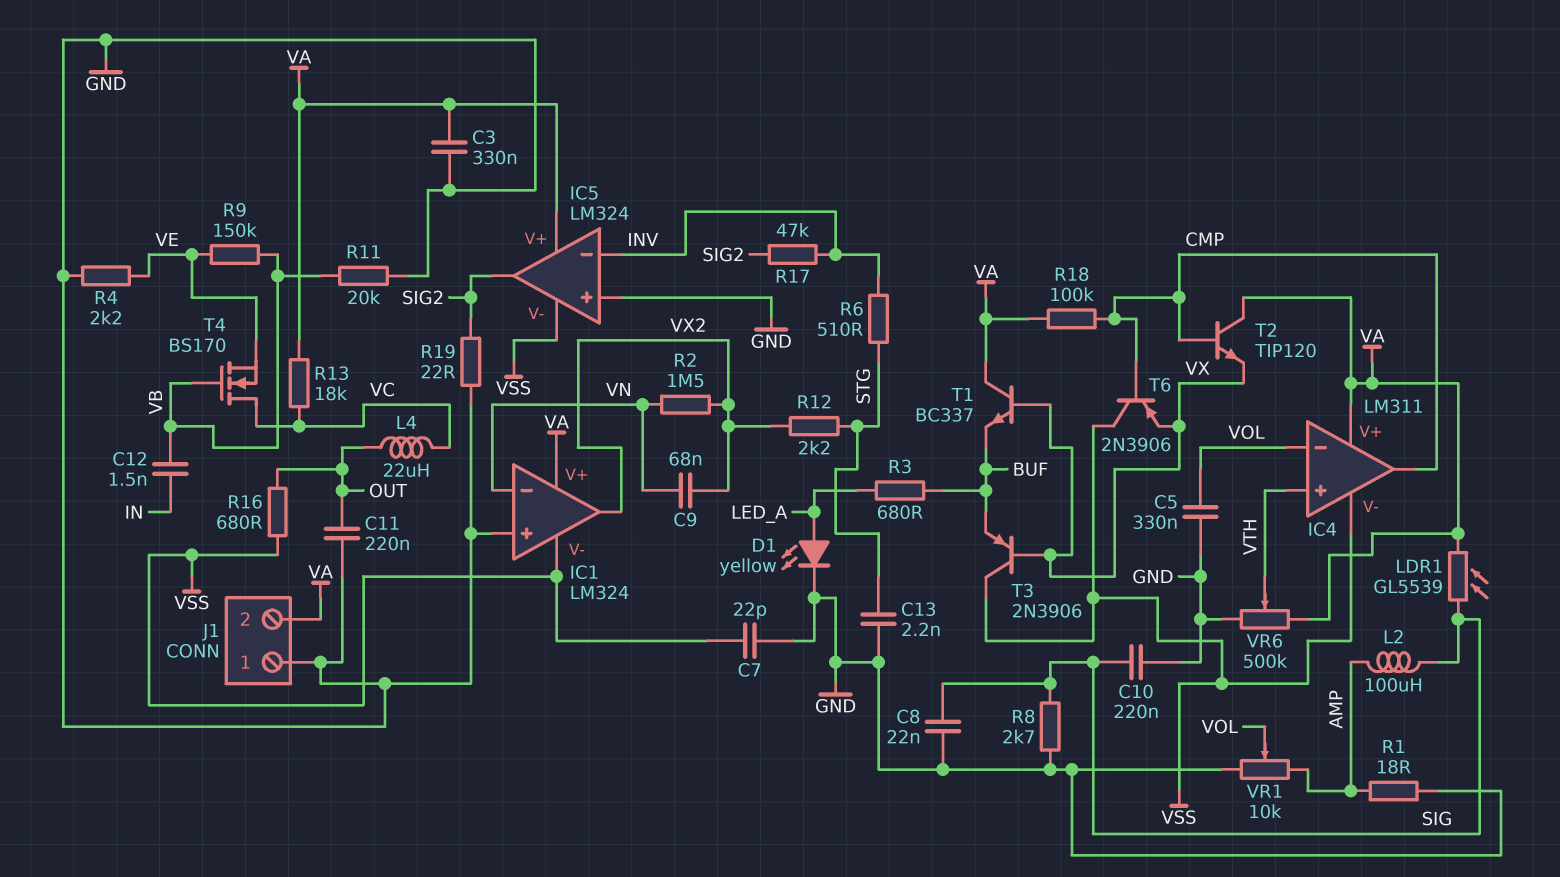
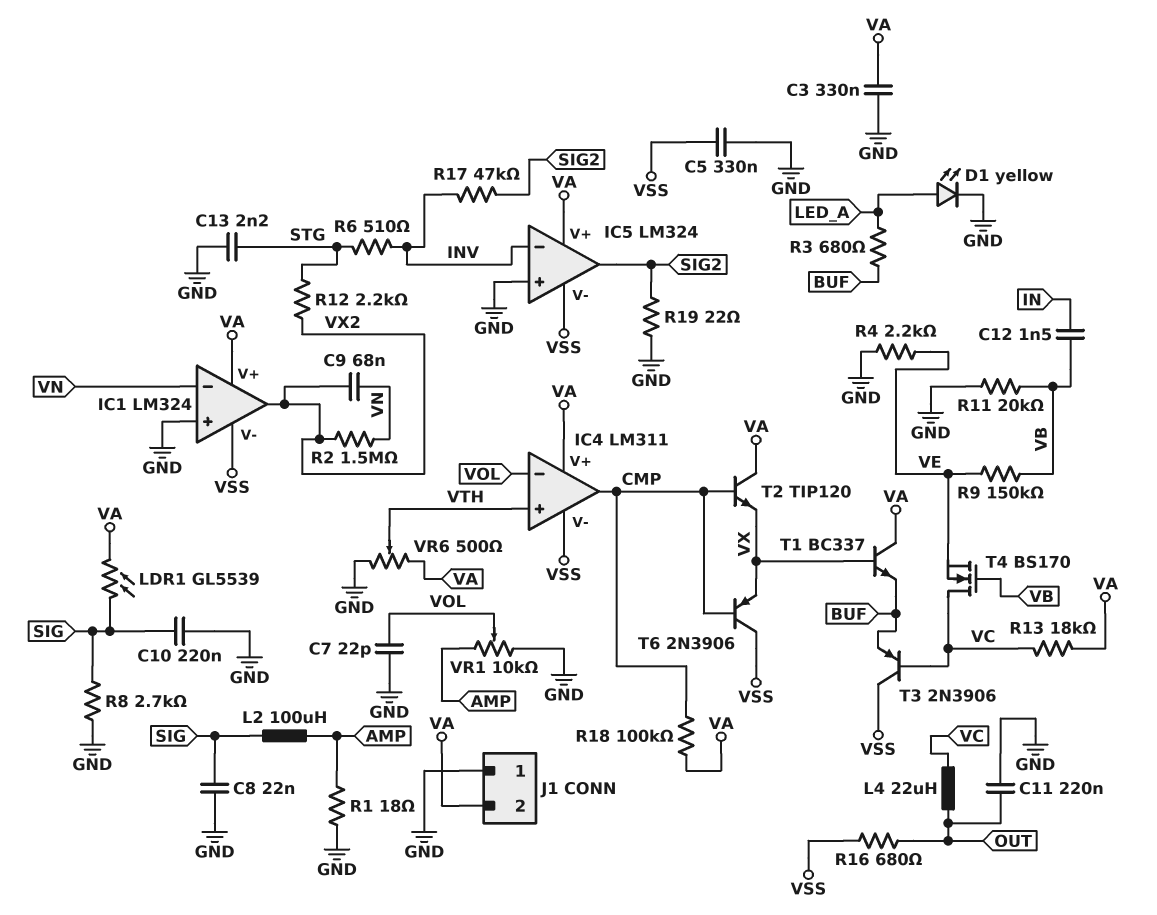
C5: 330nF (GND, VOL) -> 330nF (GND, VSS)
C7: 22pF (GND, VSS) -> 22pF (GND, VOL)
T3: PNP 2N3906 (B VX, C VSS, E BUF) -> PNP 2N3906 (B VC, C VSS, E BUF)
VR6: 500k (GND, VA, wiper VTH) -> 500 (GND, VA, wiper VTH)

